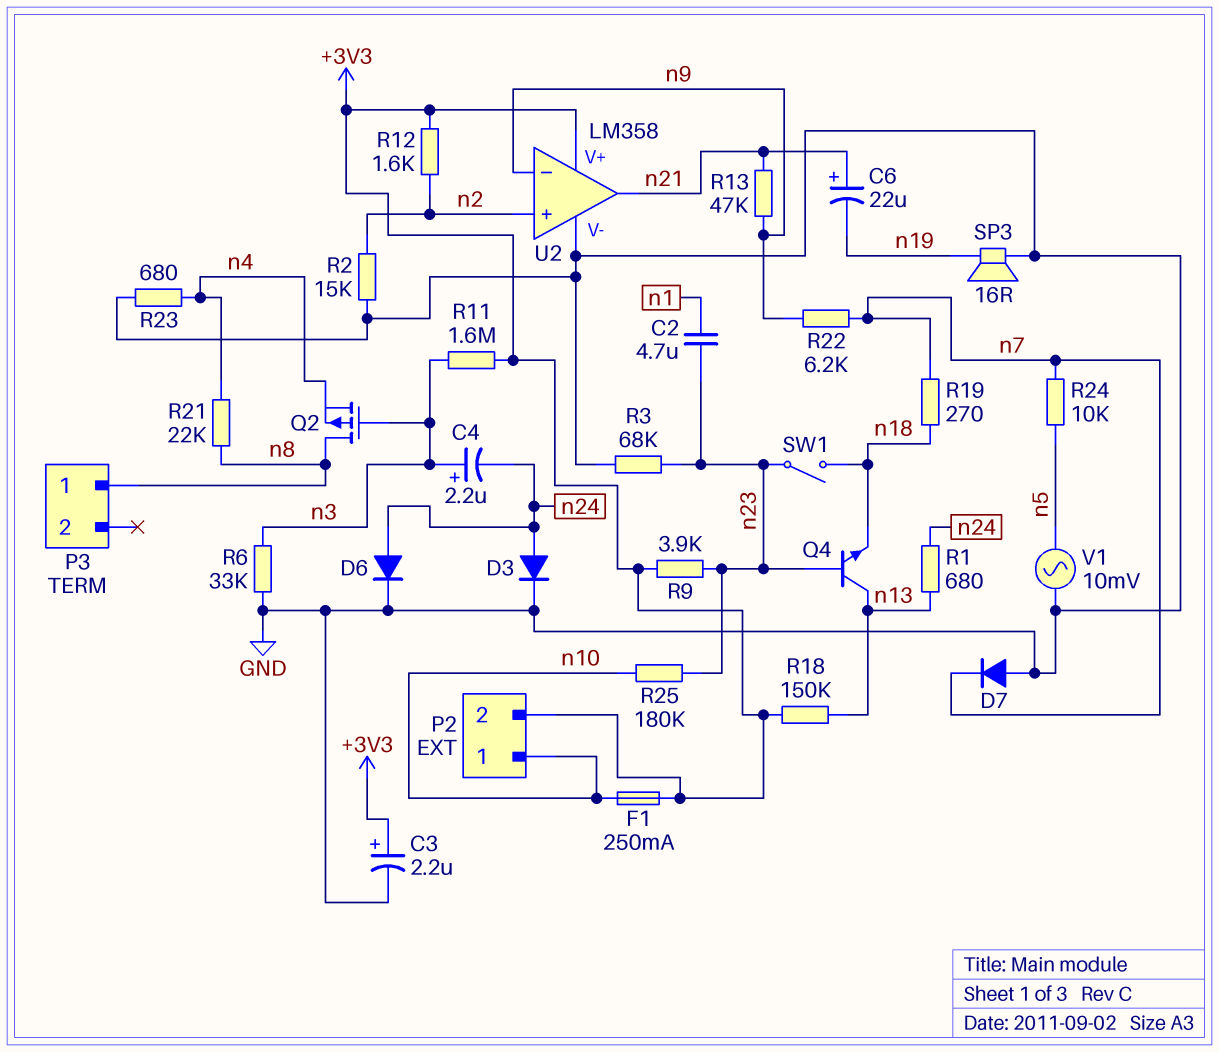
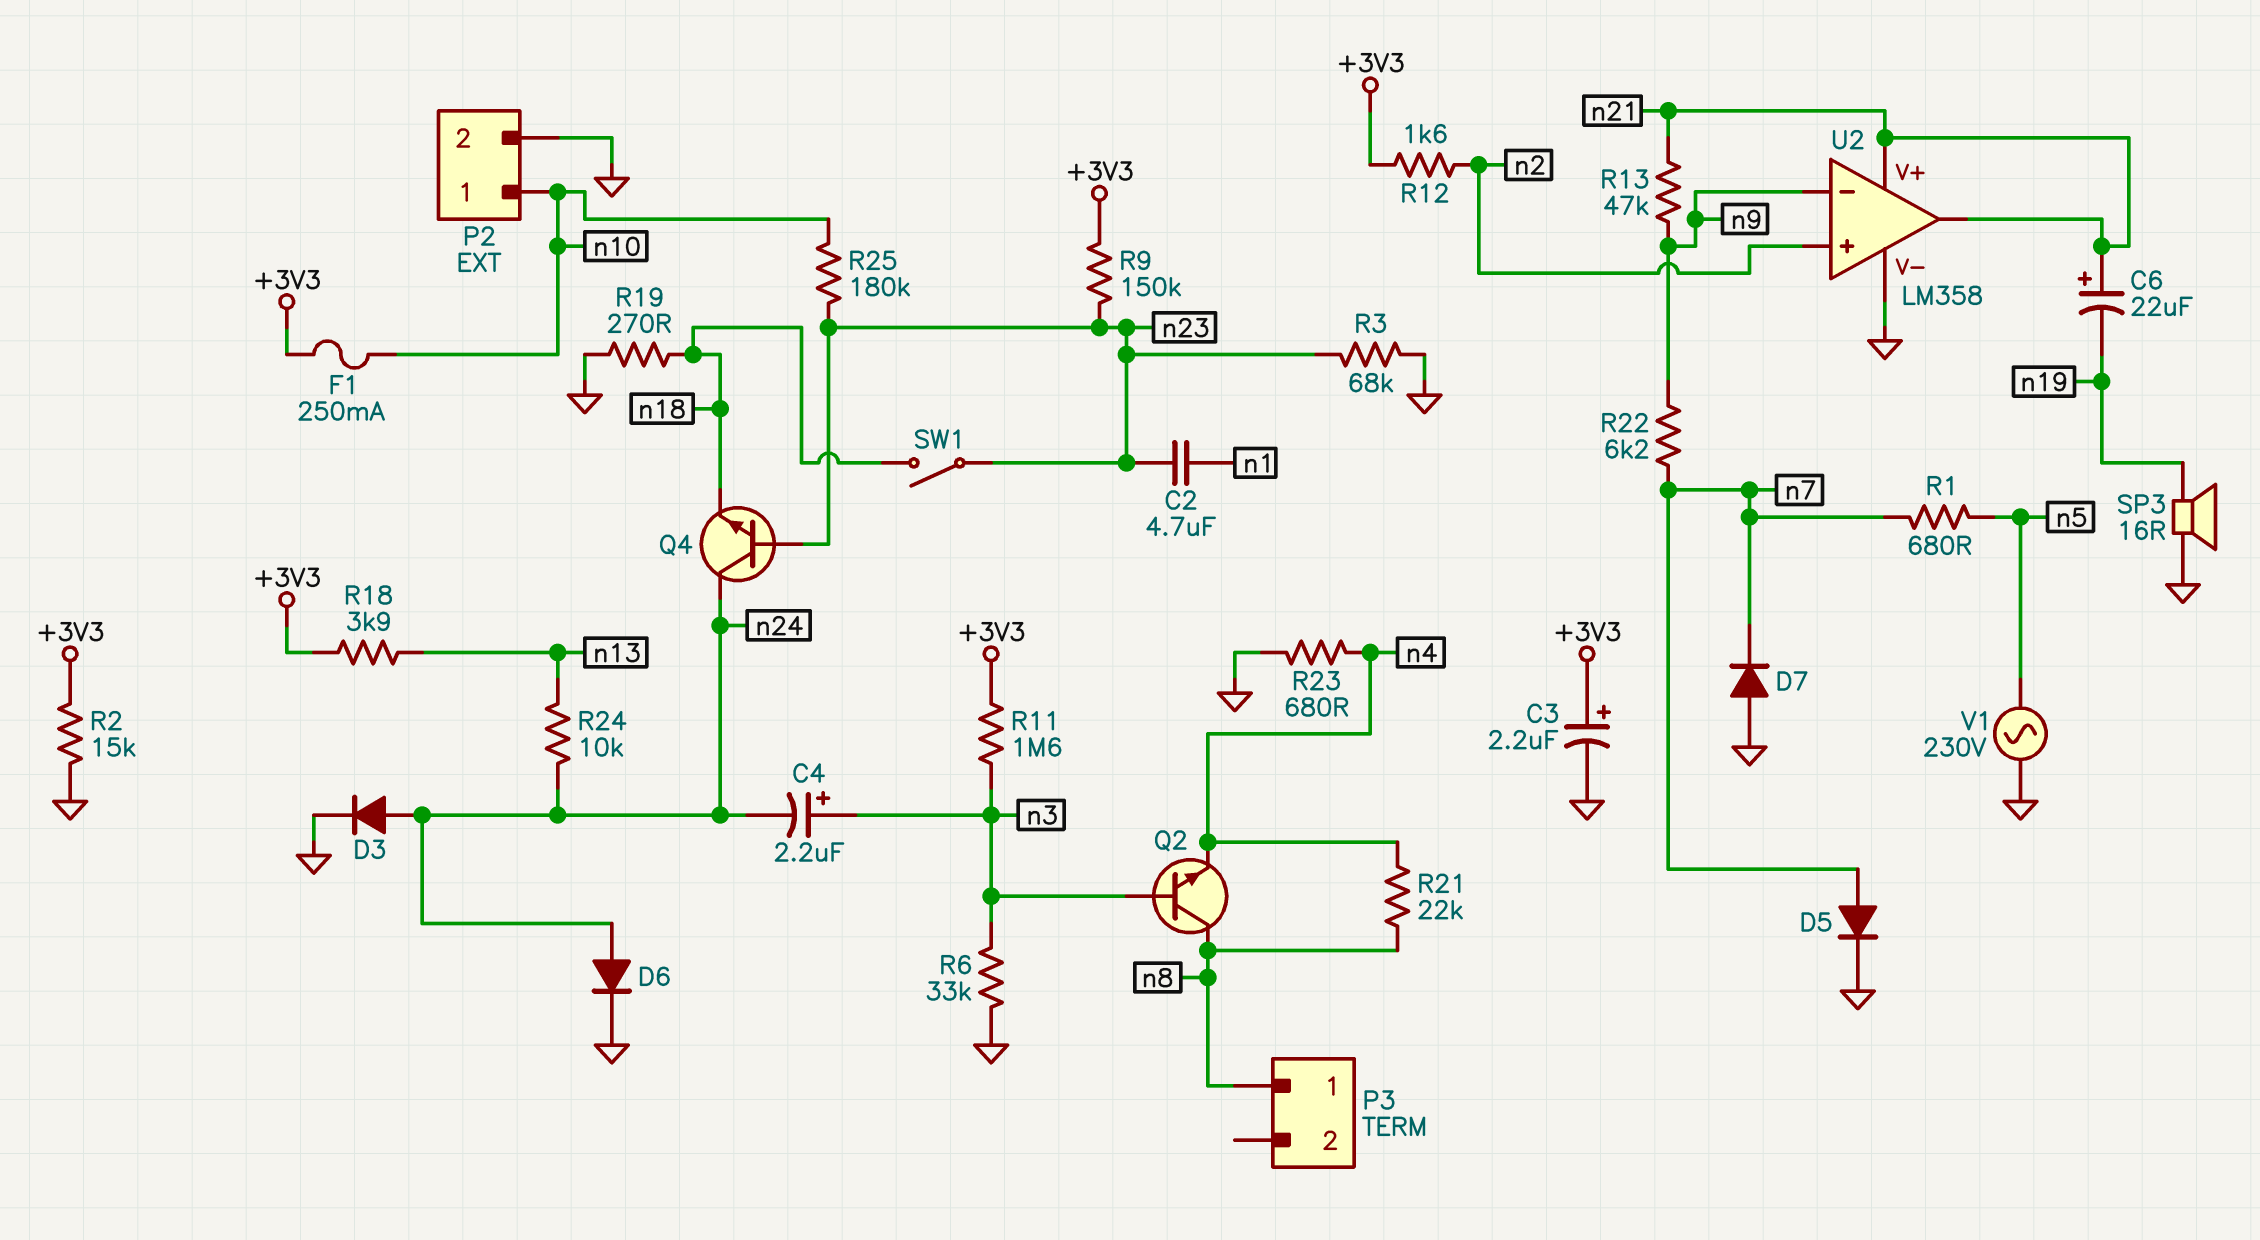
D5: none -> diode (A n7, K GND)
P2 pin 2: +3V3 -> GND
Q2: PMOS (G n3, D n8, S n4) -> NPN (B n3, C n8, E n4)
Q4: NPN (B n23, C n13, E n18) -> NPN (B n23, C n24, E n18)
R1: 680 (n13, n24) -> 680 (n5, n7)
R2: 15k (GND, n2) -> 15k (+3V3, GND)
R9: 3.9k (+3V3, n23) -> 150k (+3V3, n23)
R18: 150k (+3V3, n13) -> 3.9k (+3V3, n13)
R19: 270 (n7, n18) -> 270 (GND, n18)
R24: 10k (n5, n7) -> 10k (n13, n24)
U2 pin V+: +3V3 -> n21
V1: AC 10mV (GND, n5) -> AC 230V (GND, n5)

